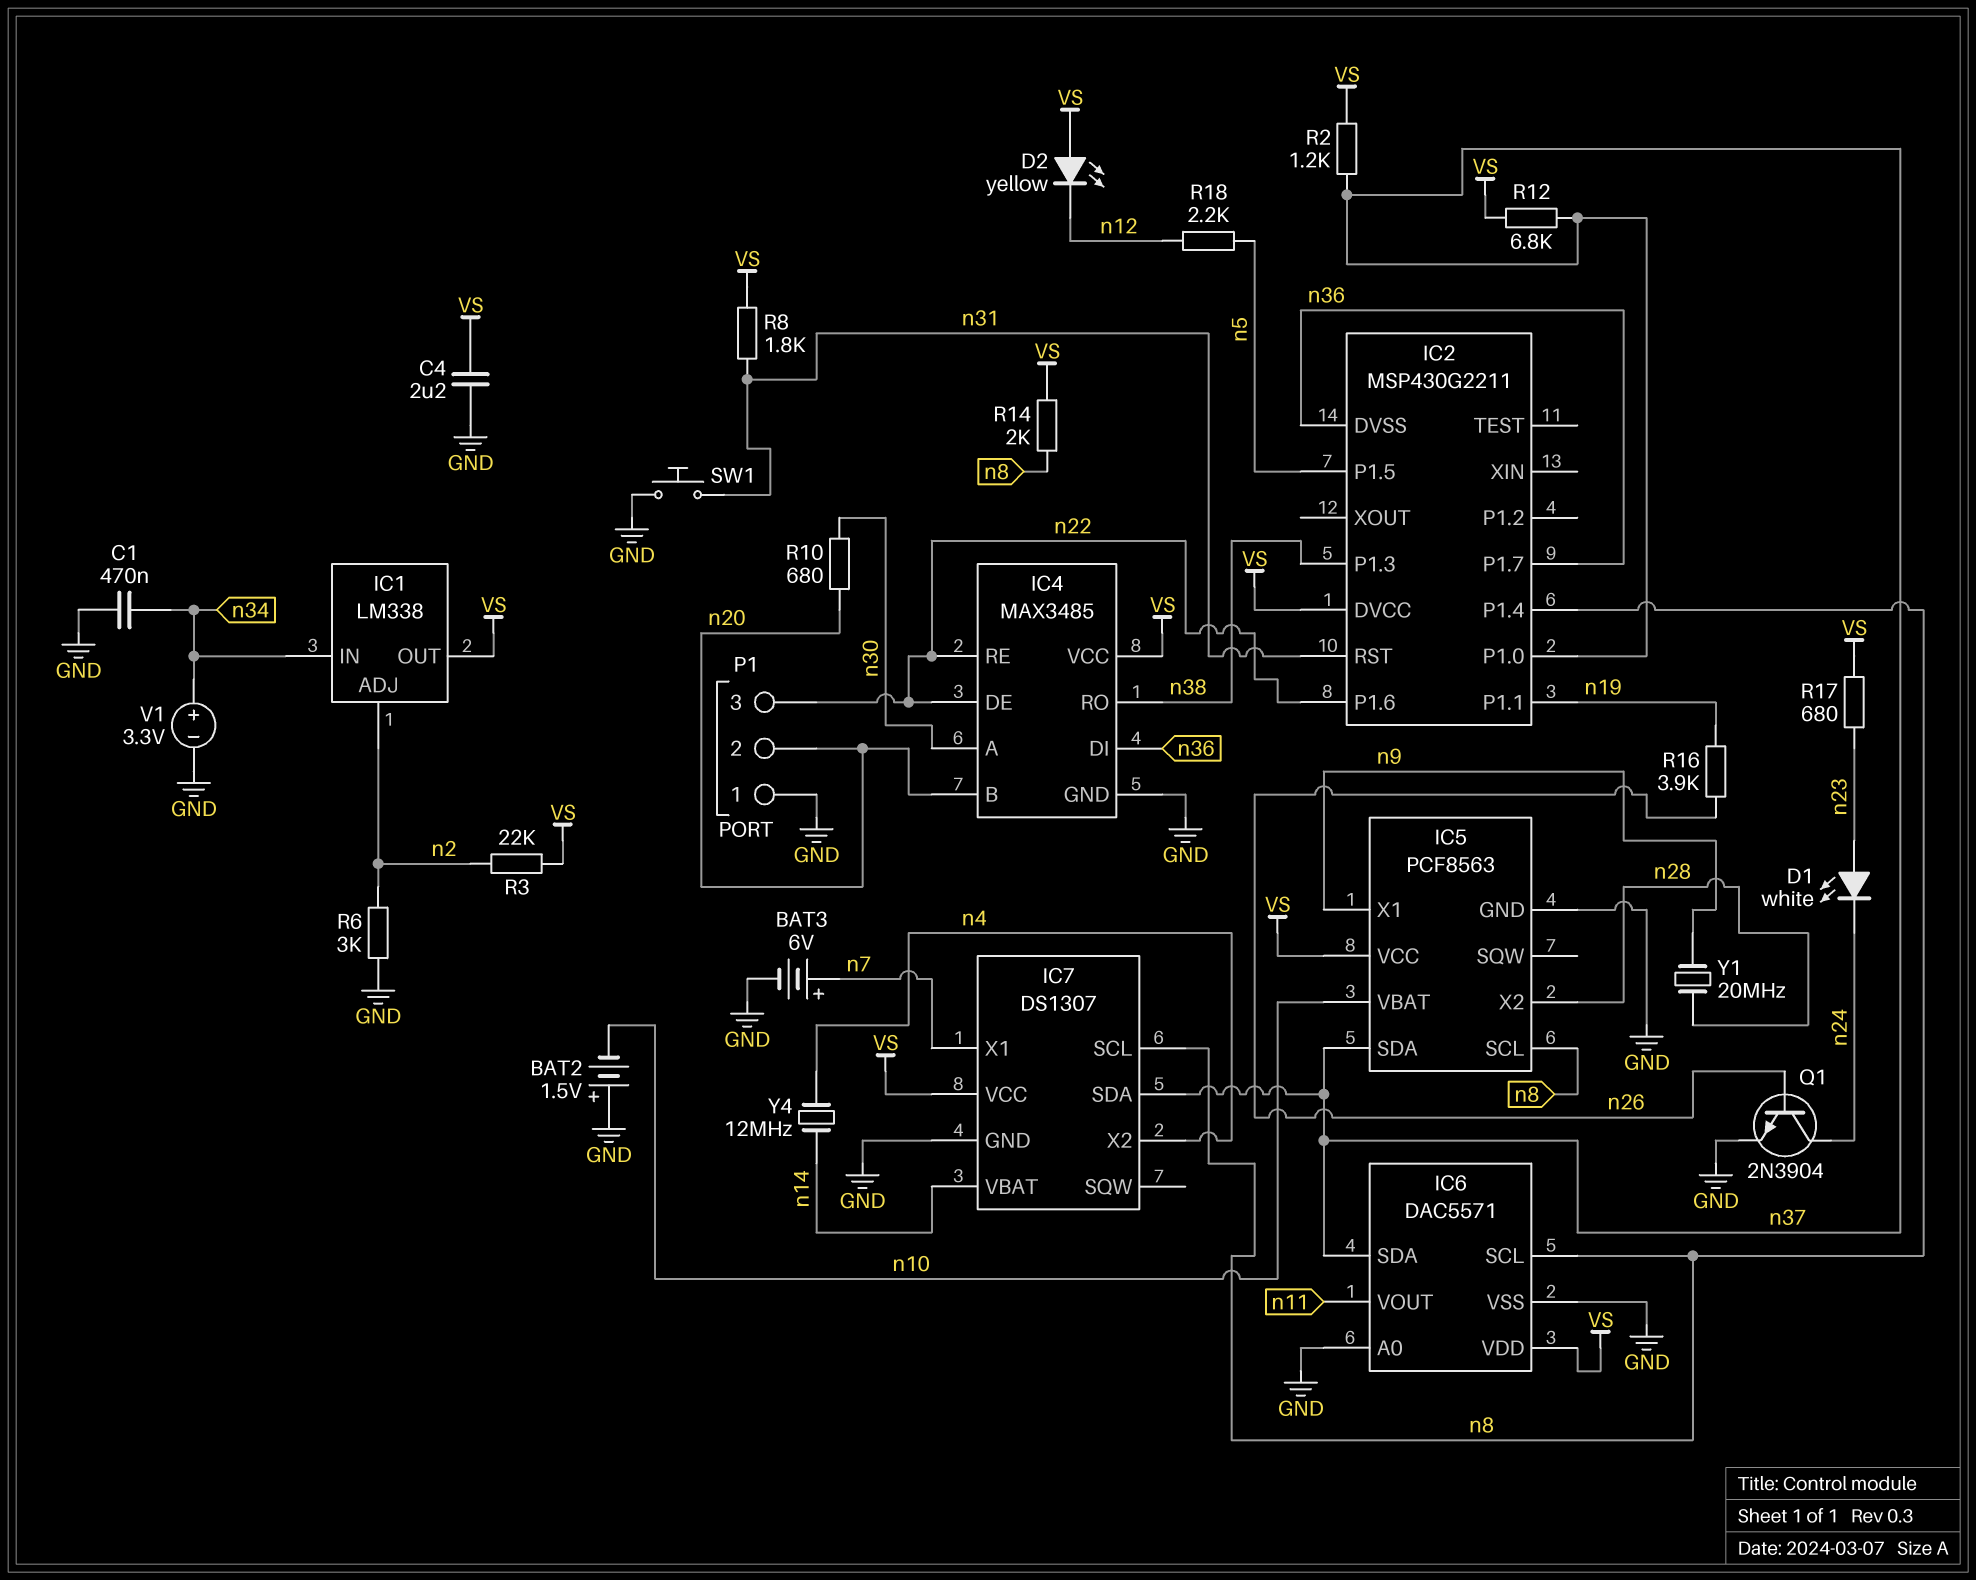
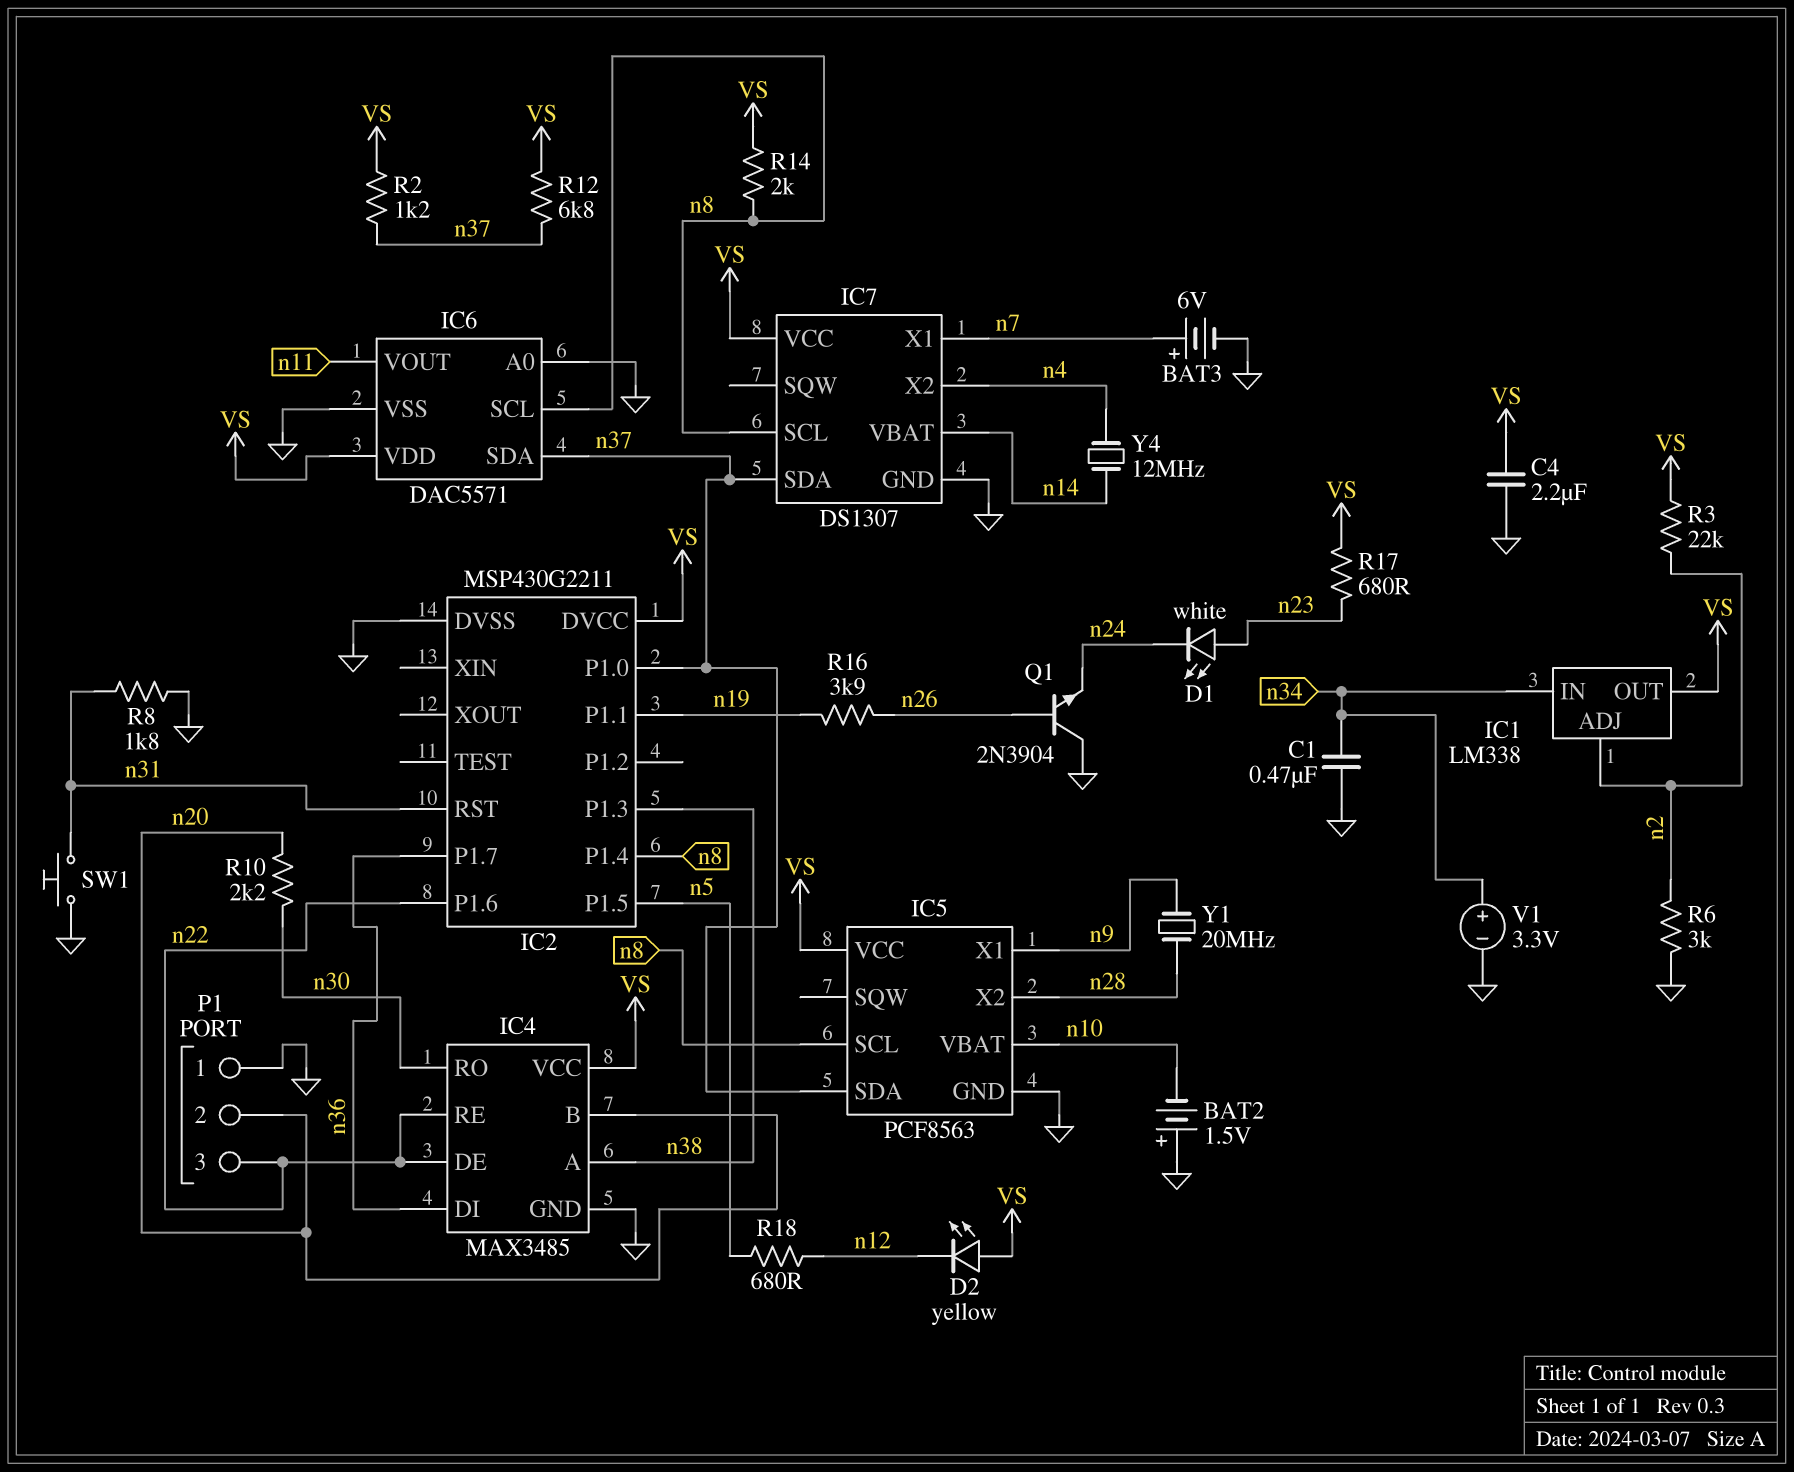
IC2 pin DVSS: n36 -> GND
IC4 pin A: n30 -> n38
IC4 pin RO: n38 -> n30
Q1: NPN 2N3904 (B n26, C n24, E GND) -> NPN 2N3904 (B n26, C GND, E n24)
R8: 1.8k (VS, n31) -> 1.8k (GND, n31)
R10: 680 (n20, n30) -> 2.2k (n20, n30)
R18: 2.2k (n5, n12) -> 680 (n5, n12)

